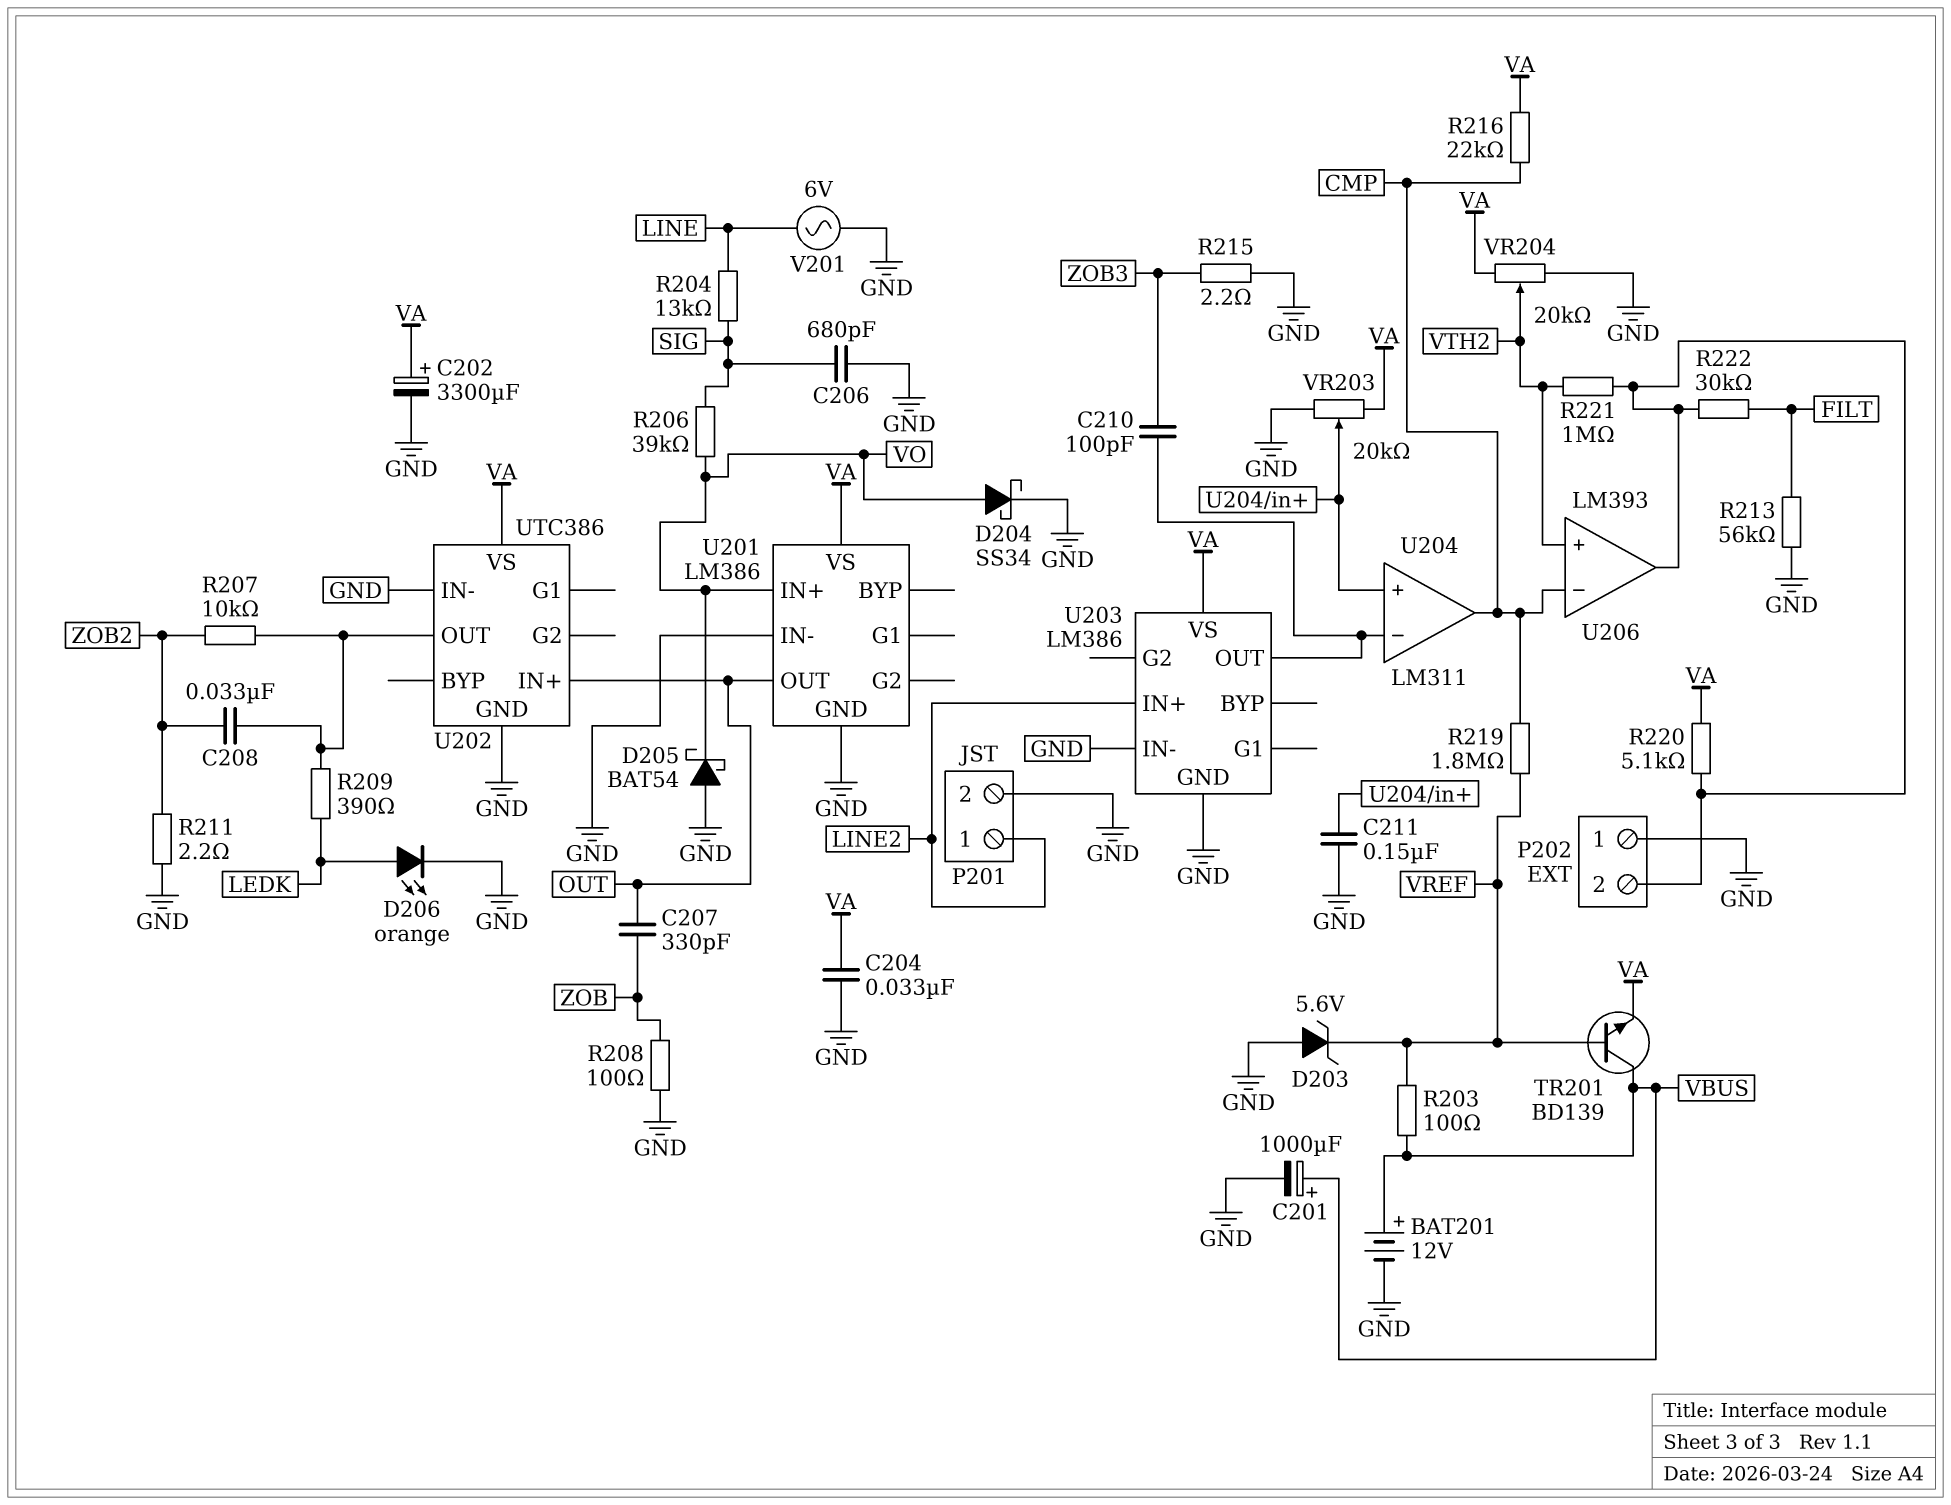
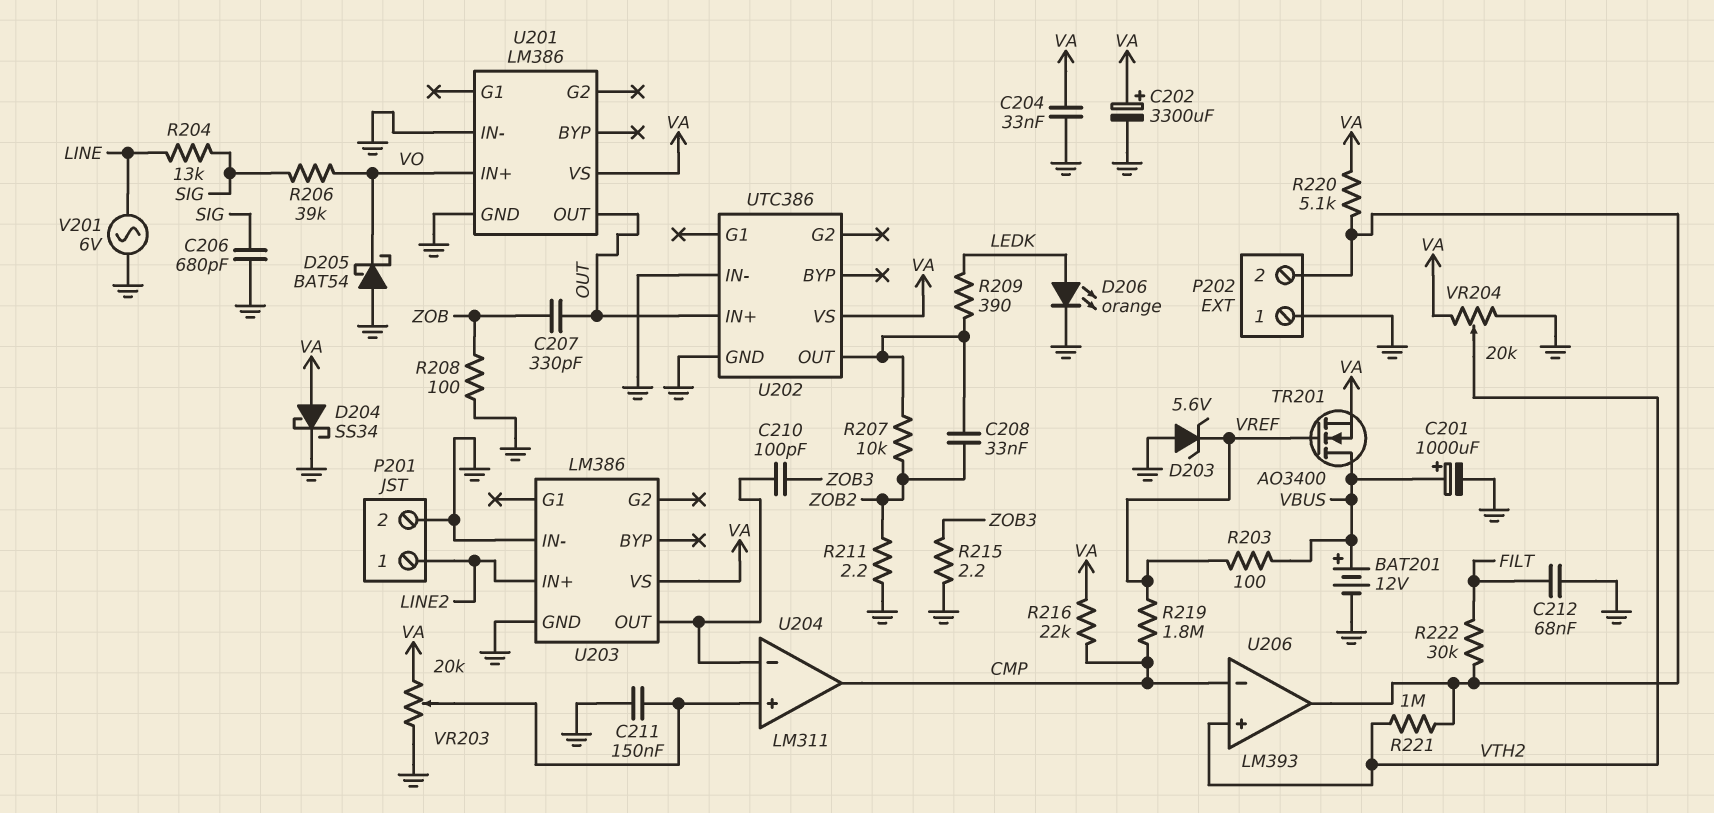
C212: none -> 68nF (FILT, GND)
D204: schottky SS34 (A VO, K GND) -> schottky SS34 (A VA, K GND)
R213: 56k (FILT, GND) -> none
TR201: NPN BD139 (B VREF, C VBUS, E VA) -> NMOS AO3400 (G VREF, D VBUS, S VA)

